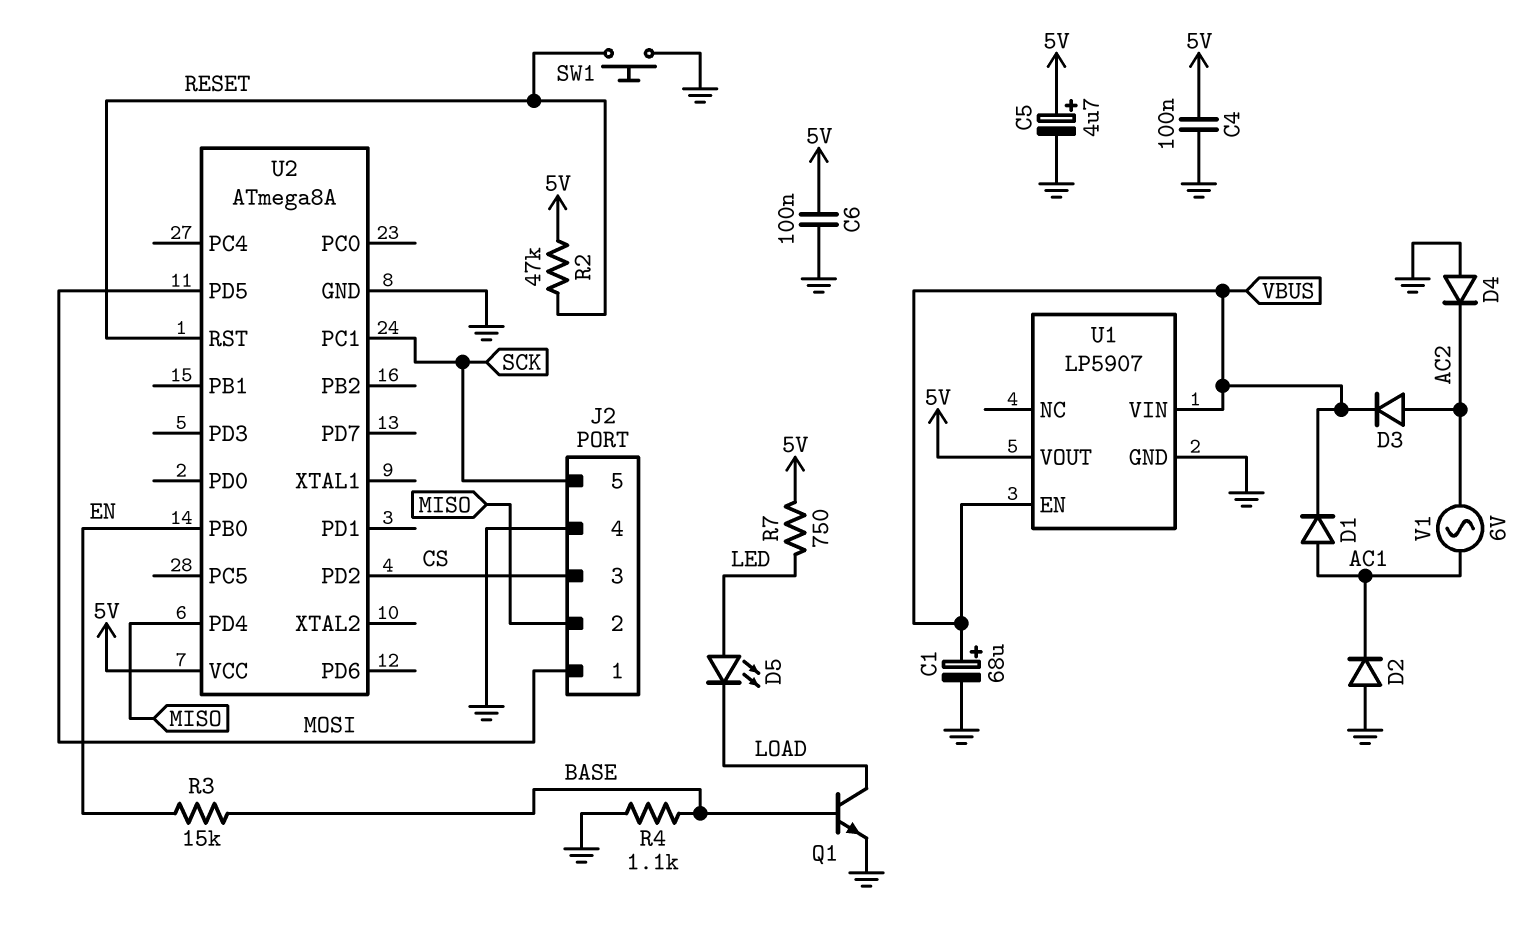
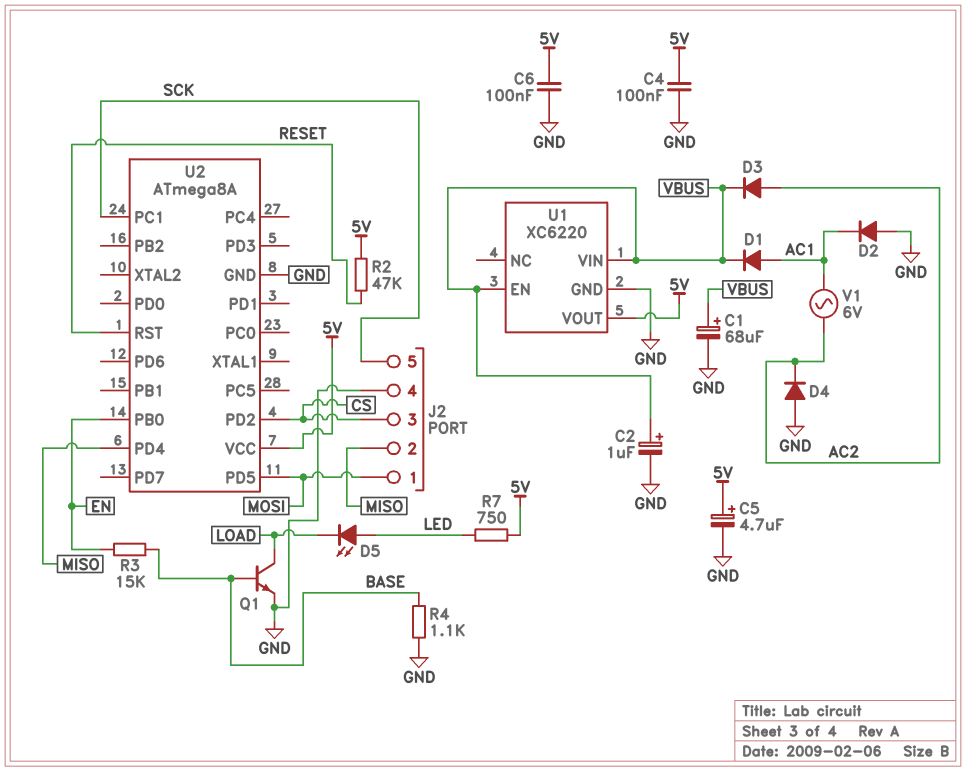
C2: none -> 1uF (plus VBUS, minus GND)
SW1: button (GND, RESET) -> none
U1: LP5907 -> XC6220

